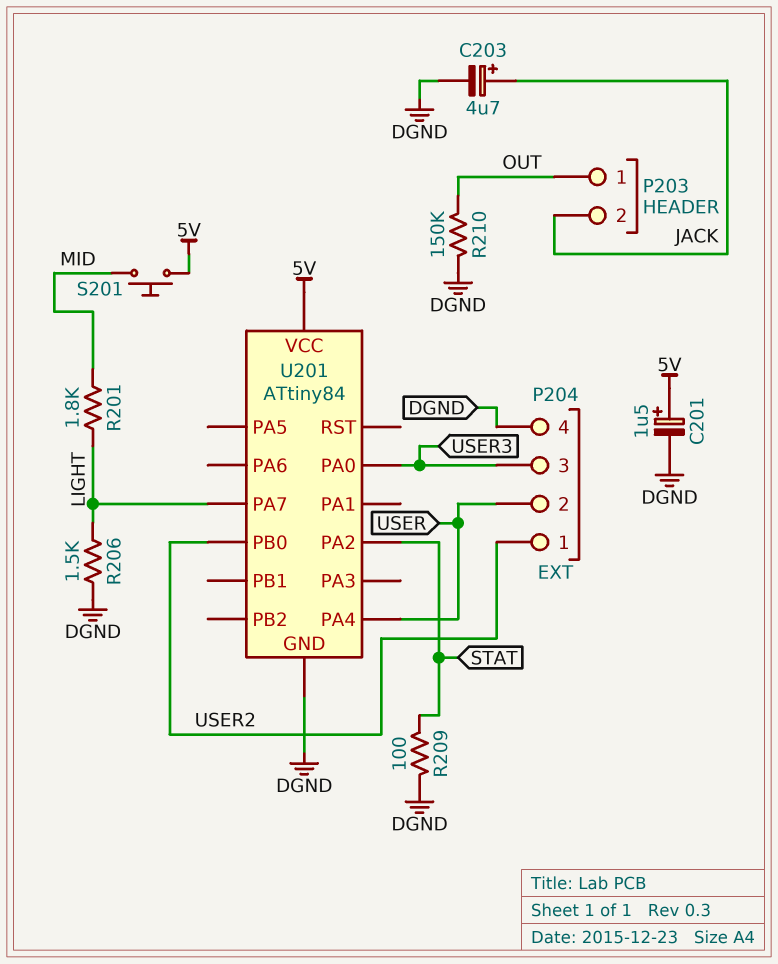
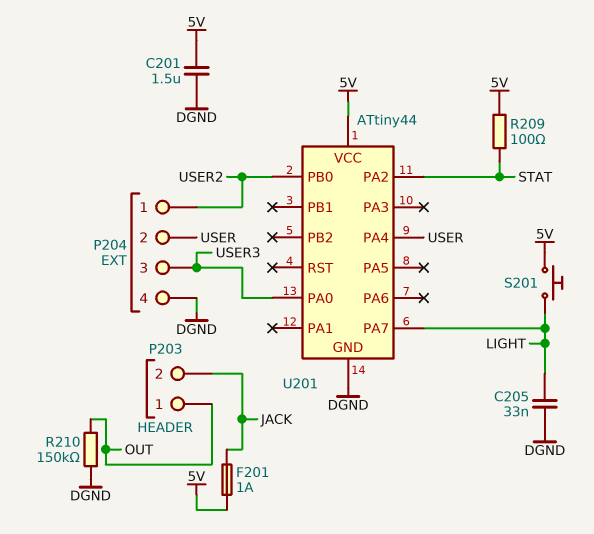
C201: 1.5uF (plus 5V, minus DGND) -> 1.5uF (5V, DGND)
C203: 4.7uF (plus JACK, minus DGND) -> none
C205: none -> 33nF (DGND, LIGHT)
F201: none -> 1A (5V, JACK)
R201: 1.8k (LIGHT, MID) -> none
R206: 1.5k (DGND, LIGHT) -> none
R209: 100 (DGND, STAT) -> 100 (5V, STAT)
S201: button (5V, MID) -> button (5V, LIGHT)
U201: ATtiny84 -> ATtiny44

